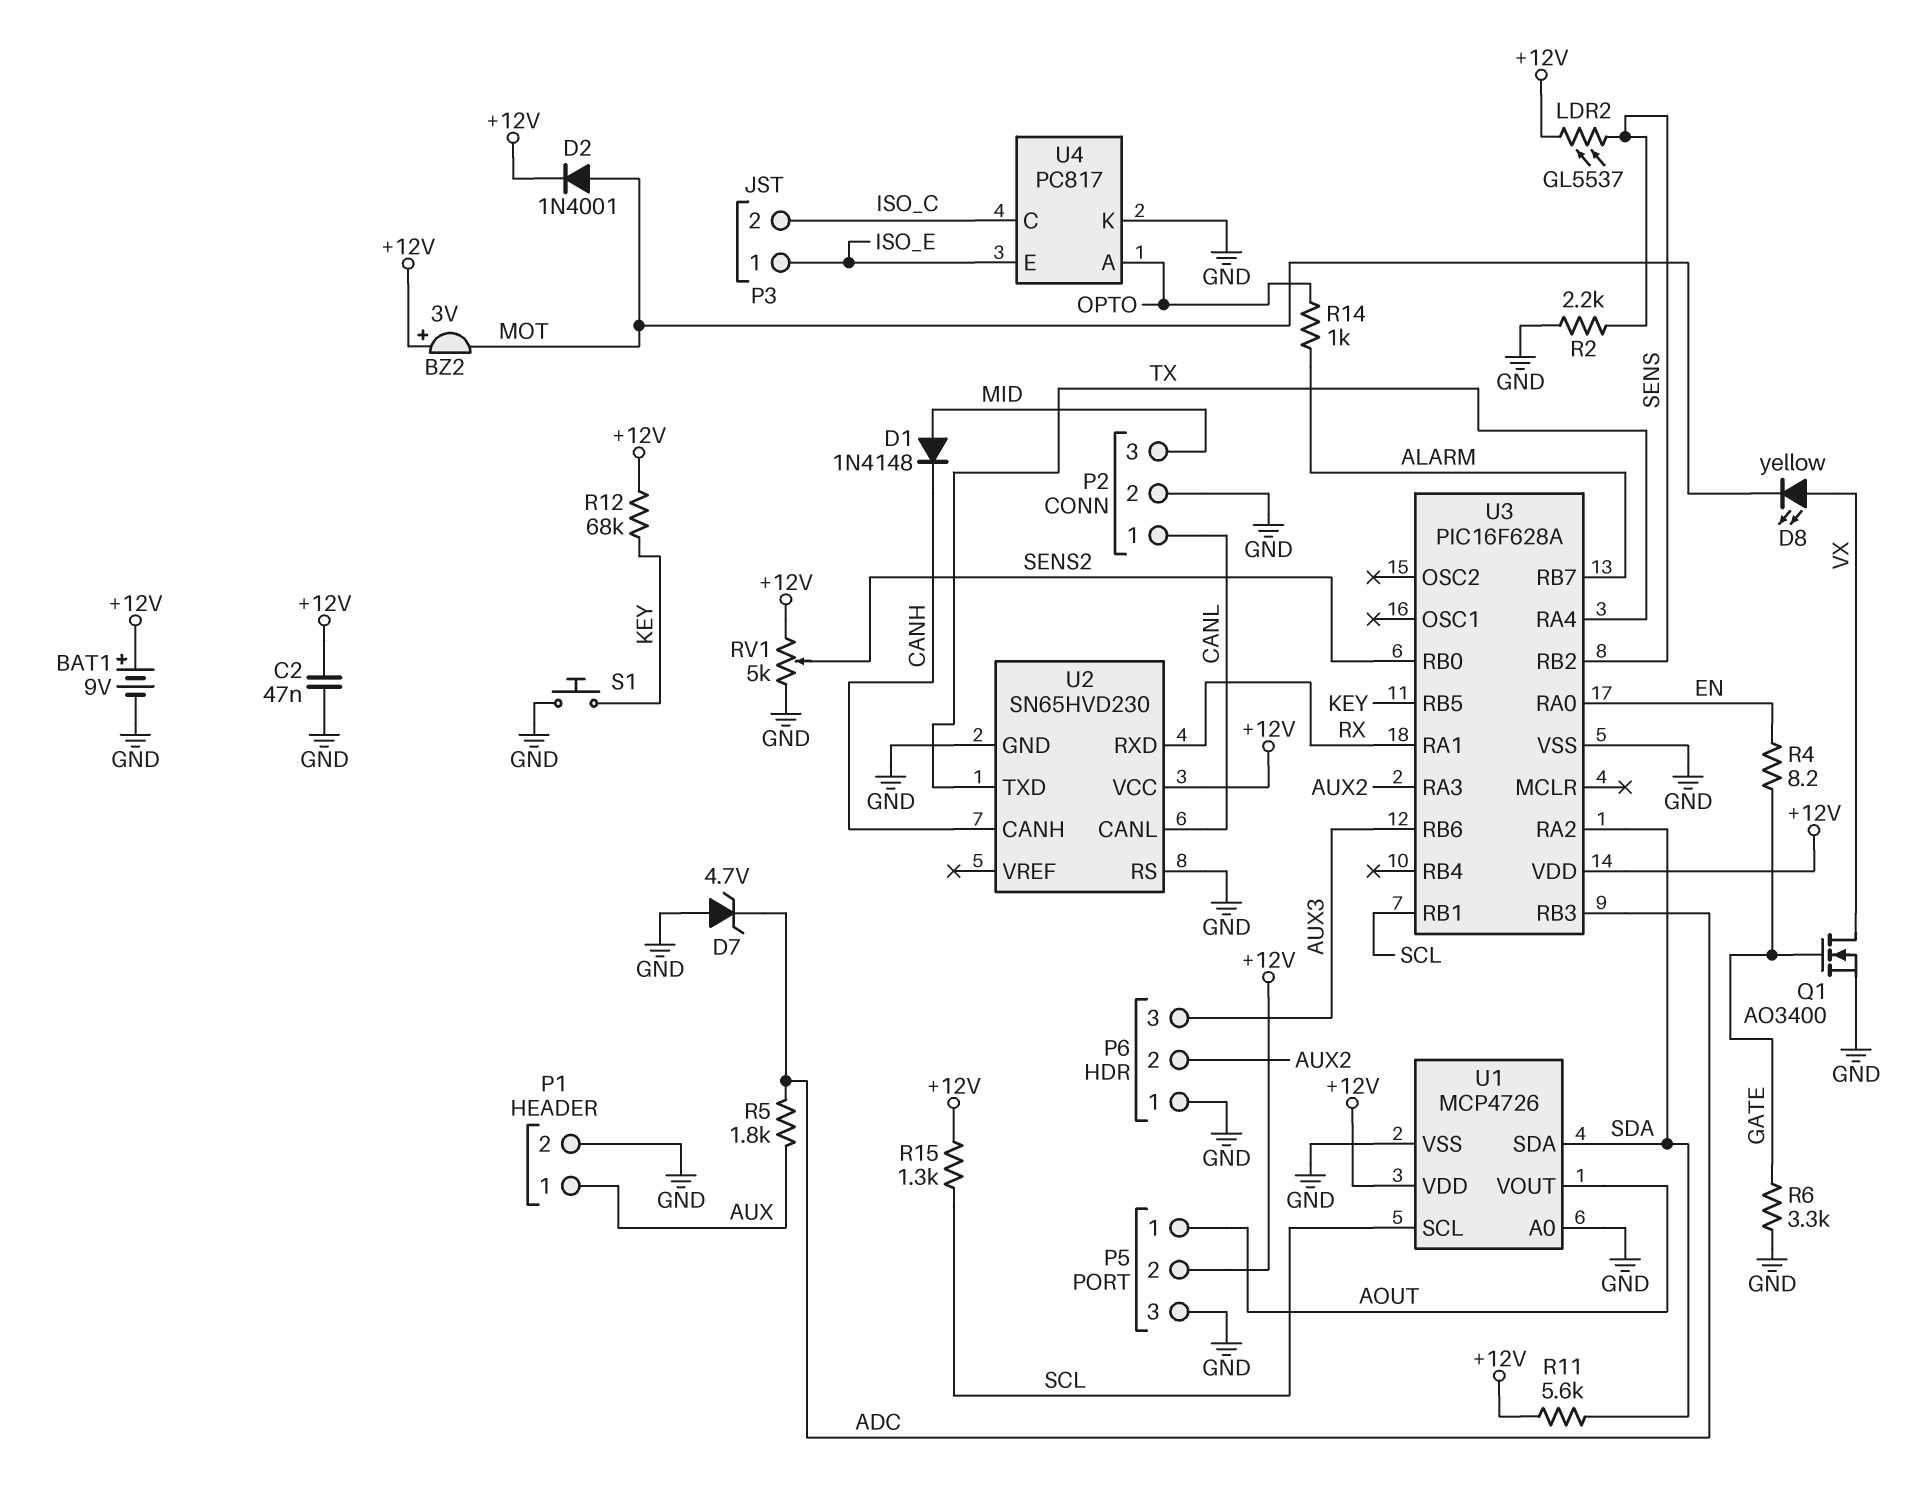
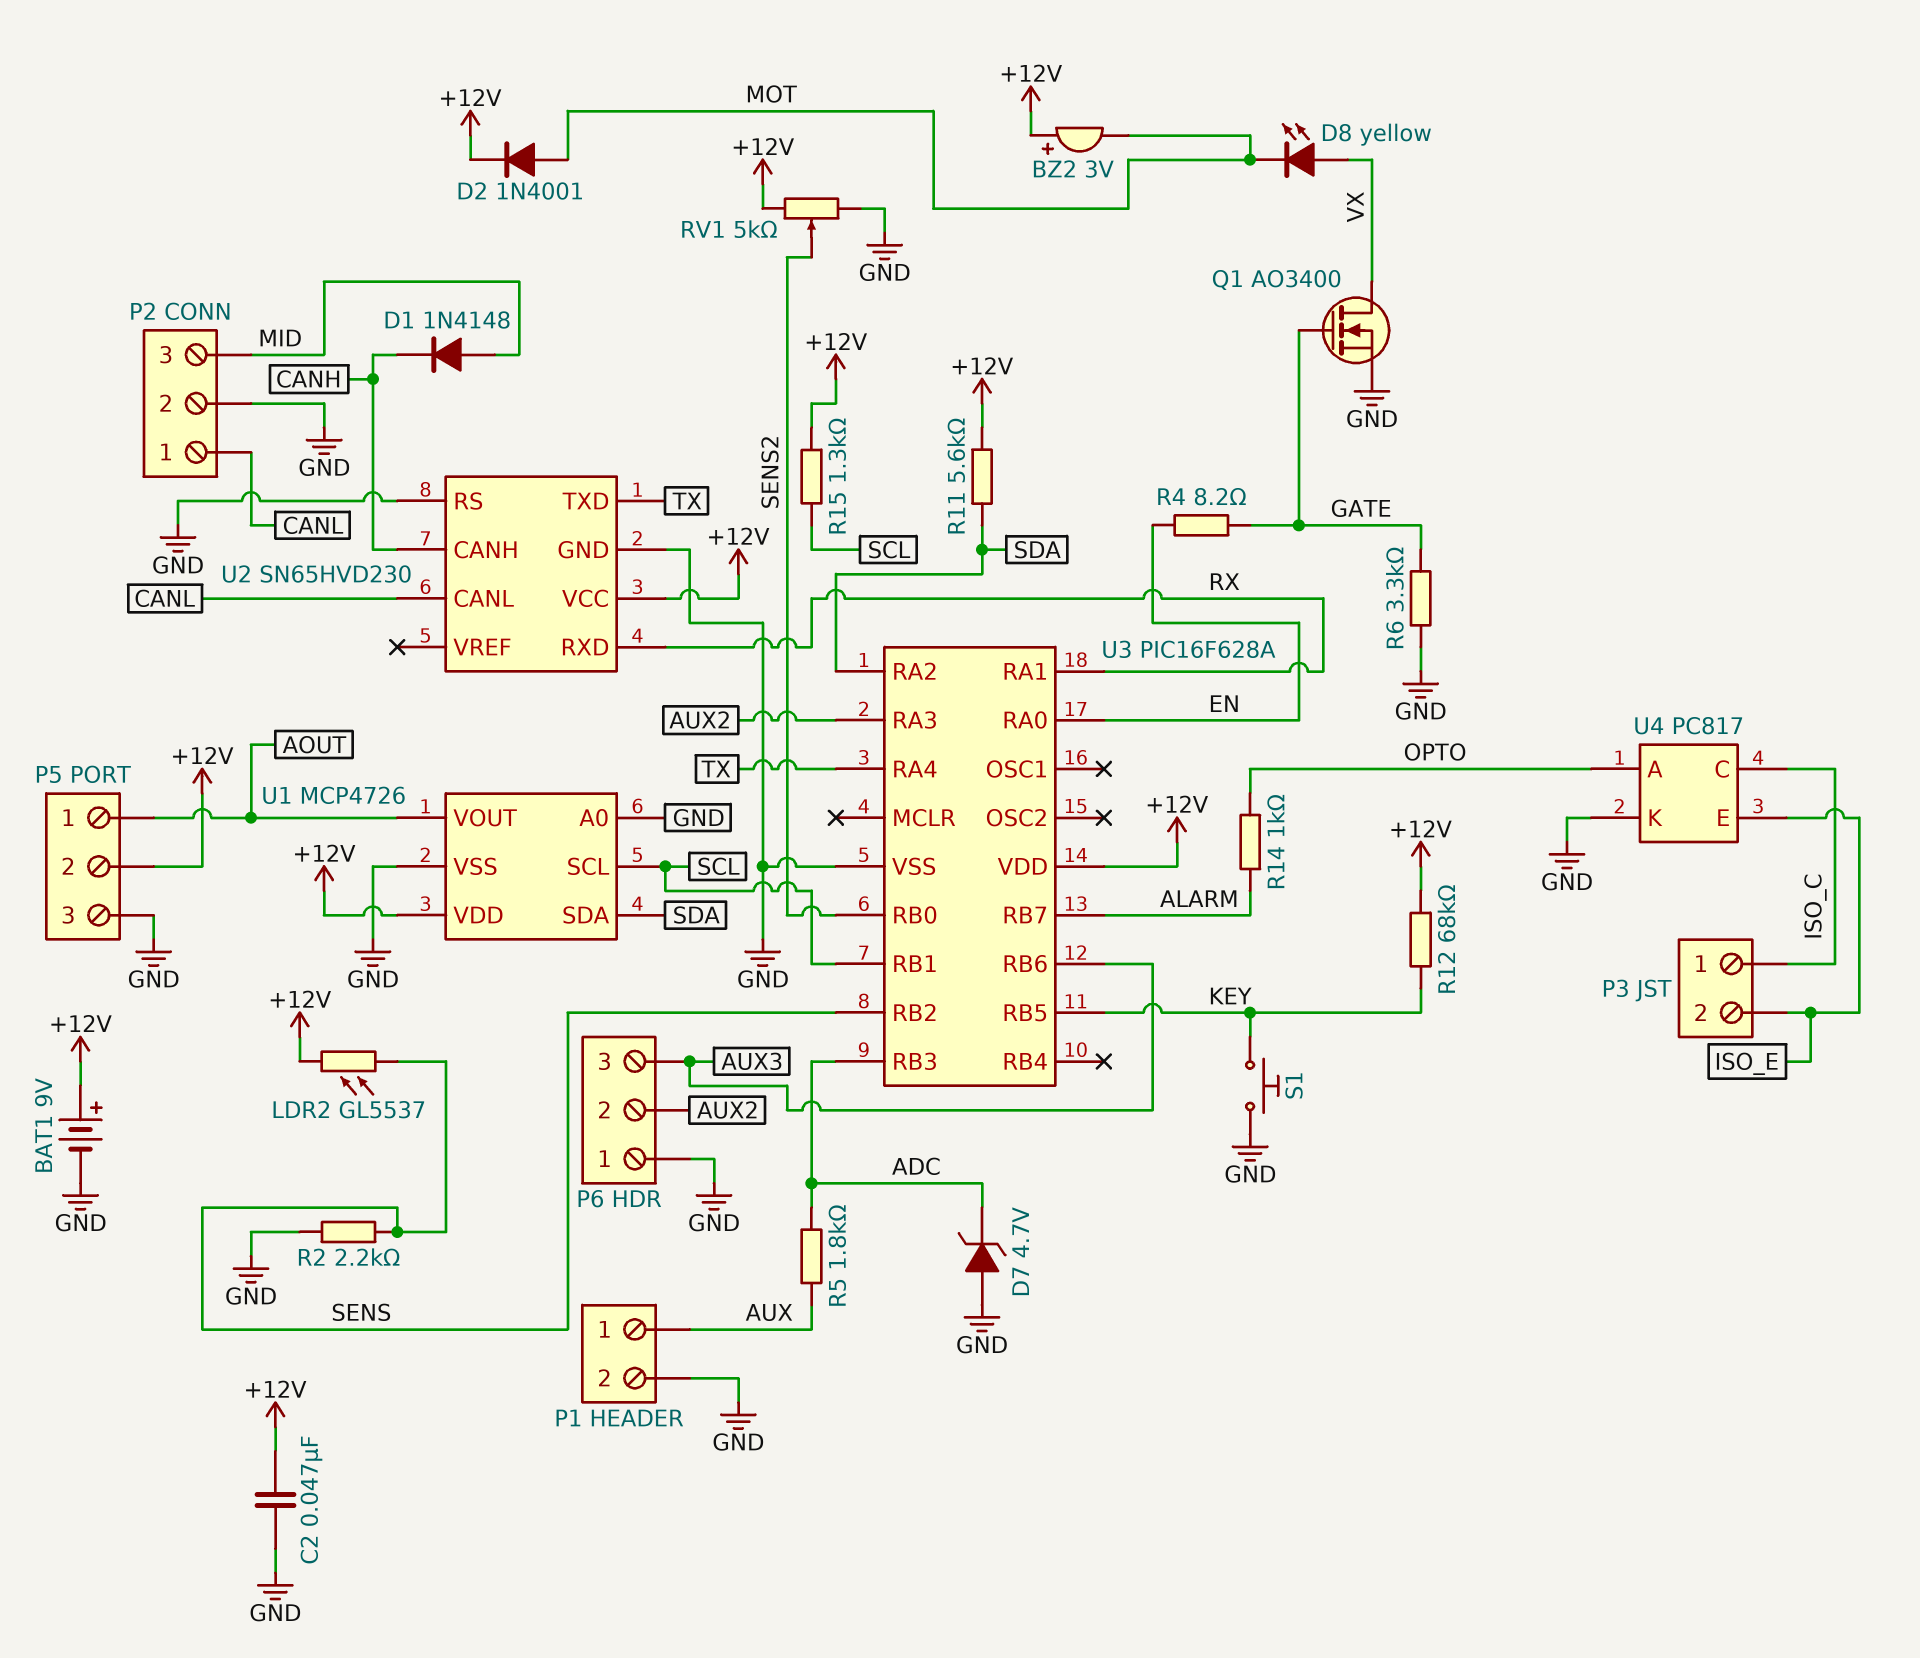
P3 pin 1: ISO_E -> ISO_C
P3 pin 2: ISO_C -> ISO_E

